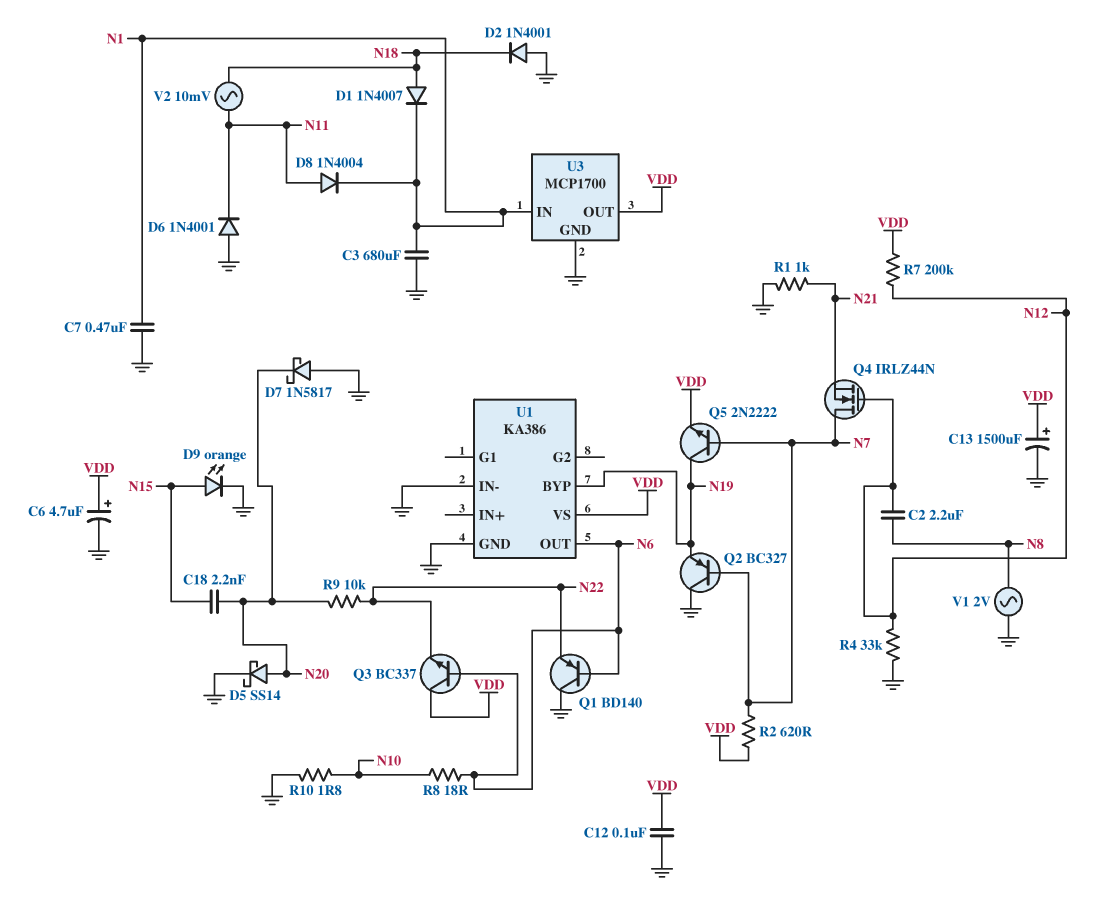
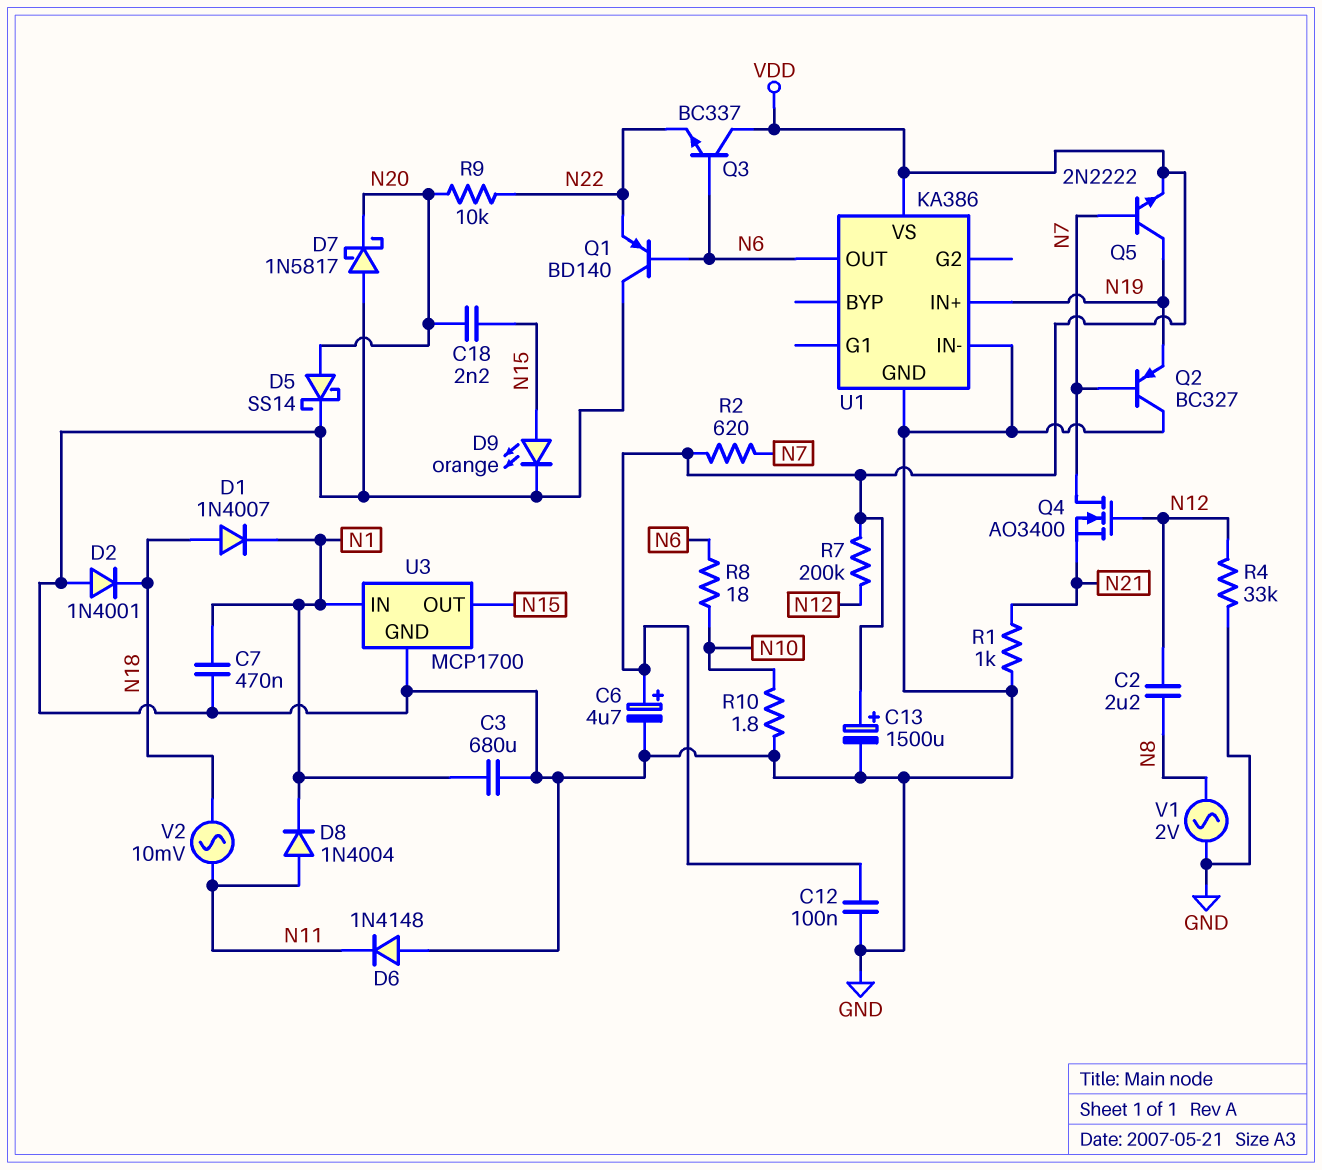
D6: diode 1N4001 (A GND, K N11) -> diode 1N4148 (A GND, K N11)
Q4: NMOS IRLZ44N (G N12, D N7, S N21) -> NMOS AO3400 (G N12, D N7, S N21)
U1 pin BYP: N19 -> none
U1 pin IN+: none -> N19
U3 pin OUT: VDD -> N15

